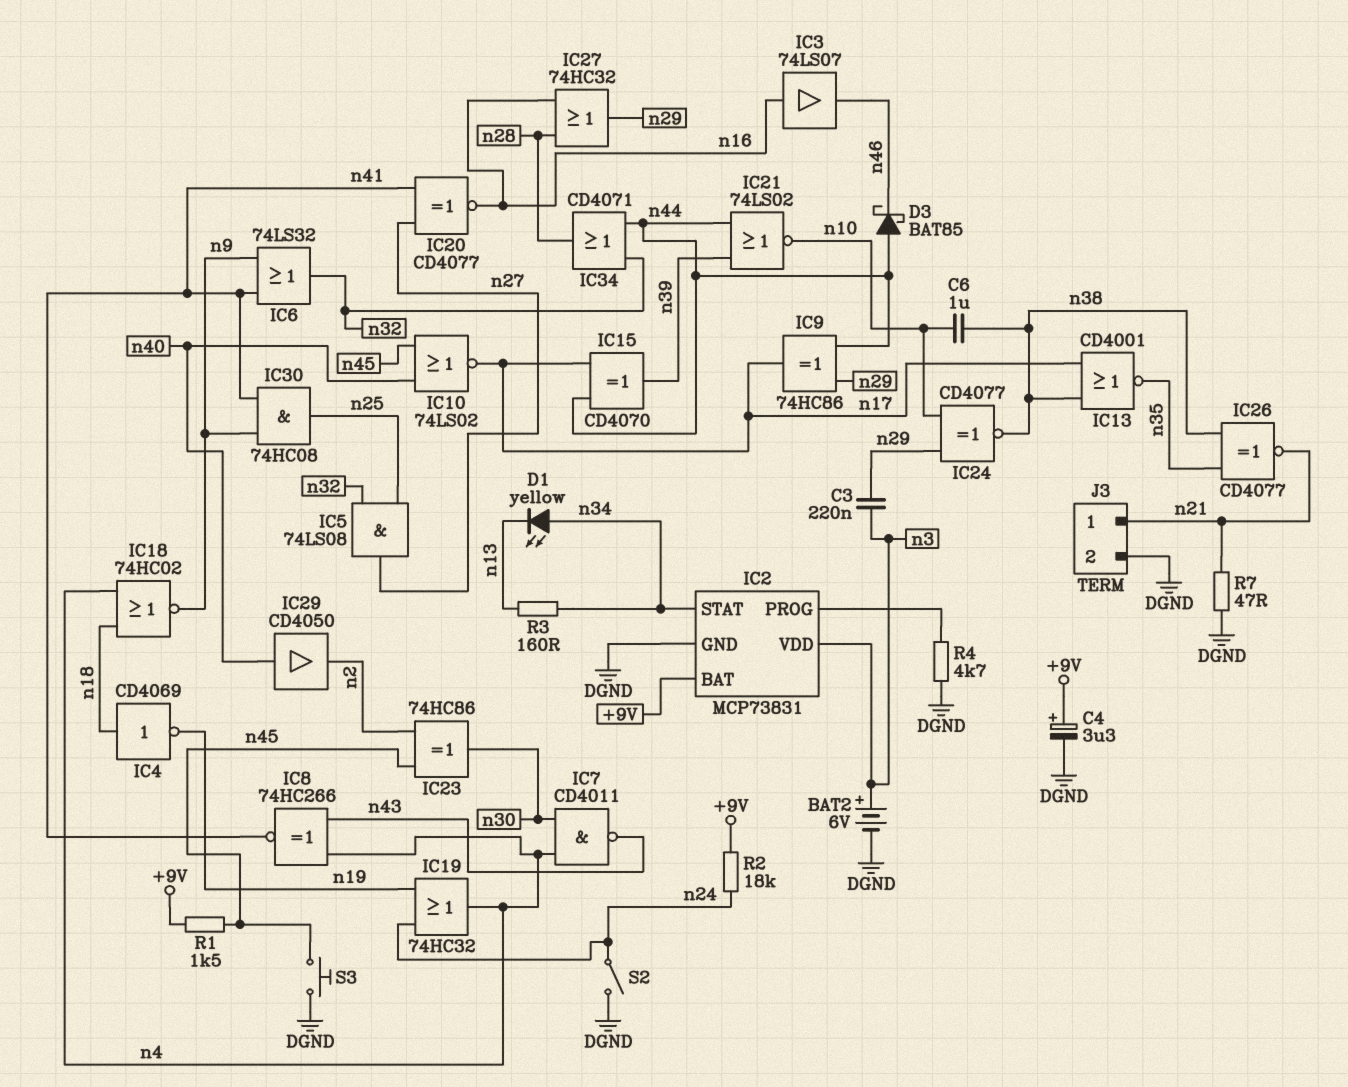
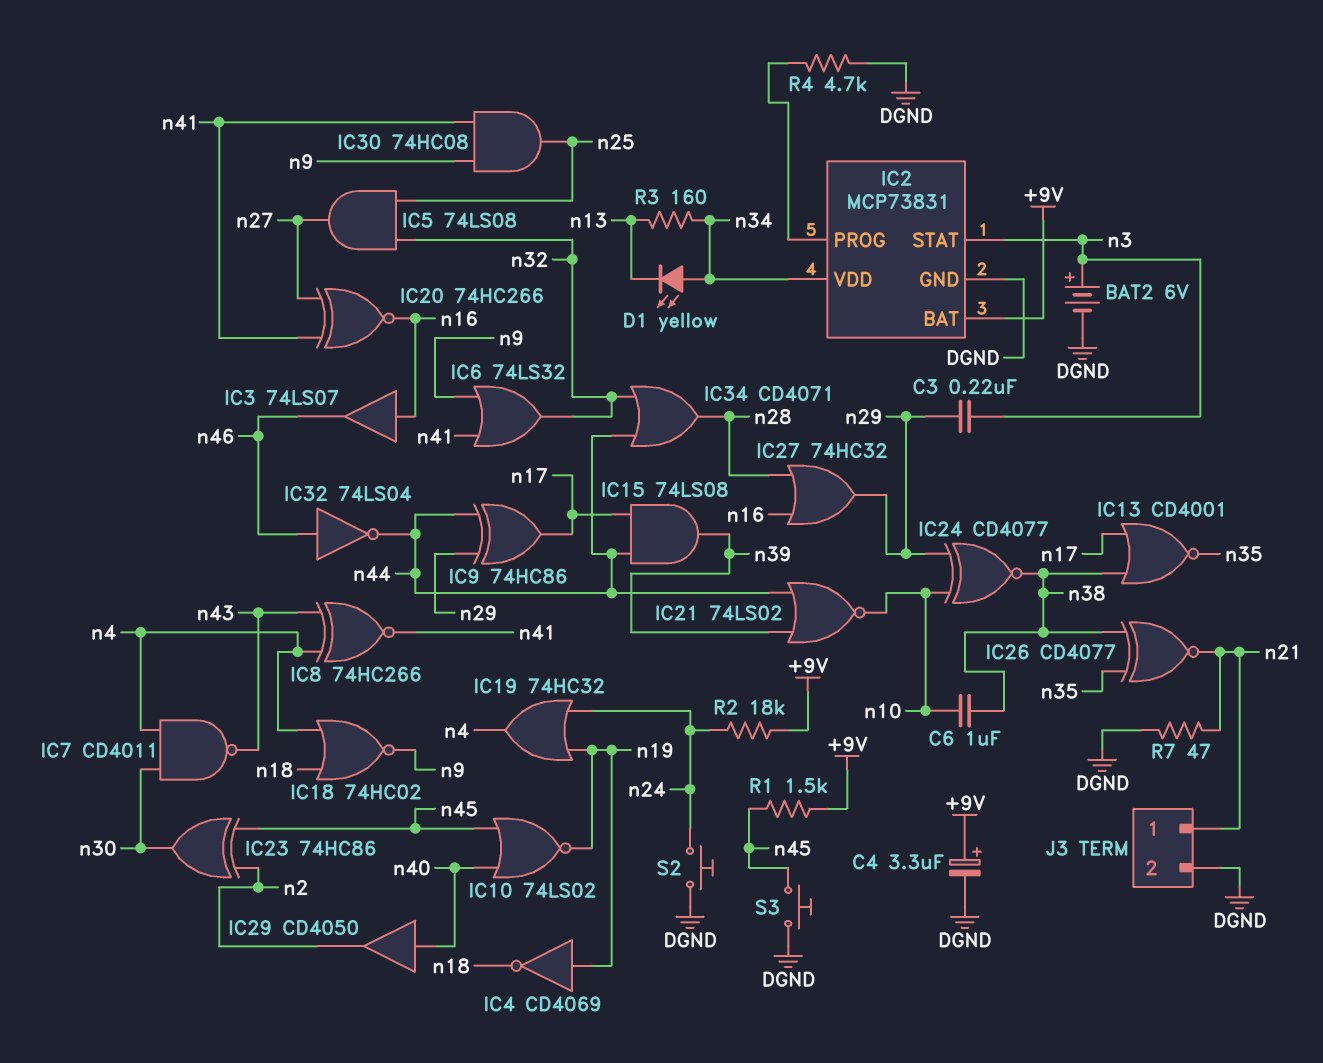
D3: schottky BAT85 (A n44, K n46) -> none
IC2 pin STAT: n34 -> n3
IC2 pin VDD: n3 -> n34
IC4: NOT CD4069 (in n18, out n19) -> NOT CD4069 (in n19, out n18)
IC10: NOR 74LS02 (in n40, in n45, out n17) -> NOR 74LS02 (in n40, in n45, out n19)
IC15: XOR CD4070 (in n17, in n44, out n39) -> AND 74LS08 (in n17, in n44, out n39)
IC20: XNOR CD4077 (in n27, in n41, out n16) -> XNOR 74HC266 (in n27, in n41, out n16)
IC32: none -> NOT 74LS04 (in n46, out n44)
S2: switch (DGND, n24) -> button (DGND, n24)

